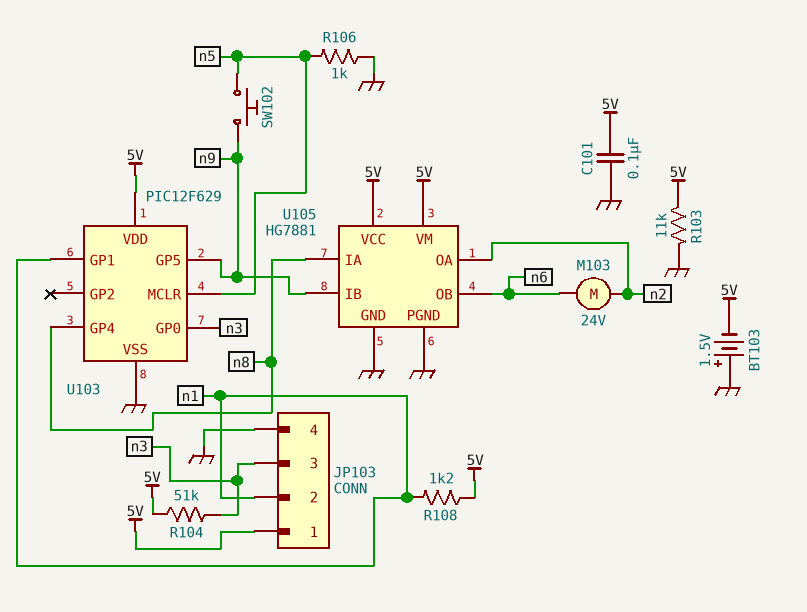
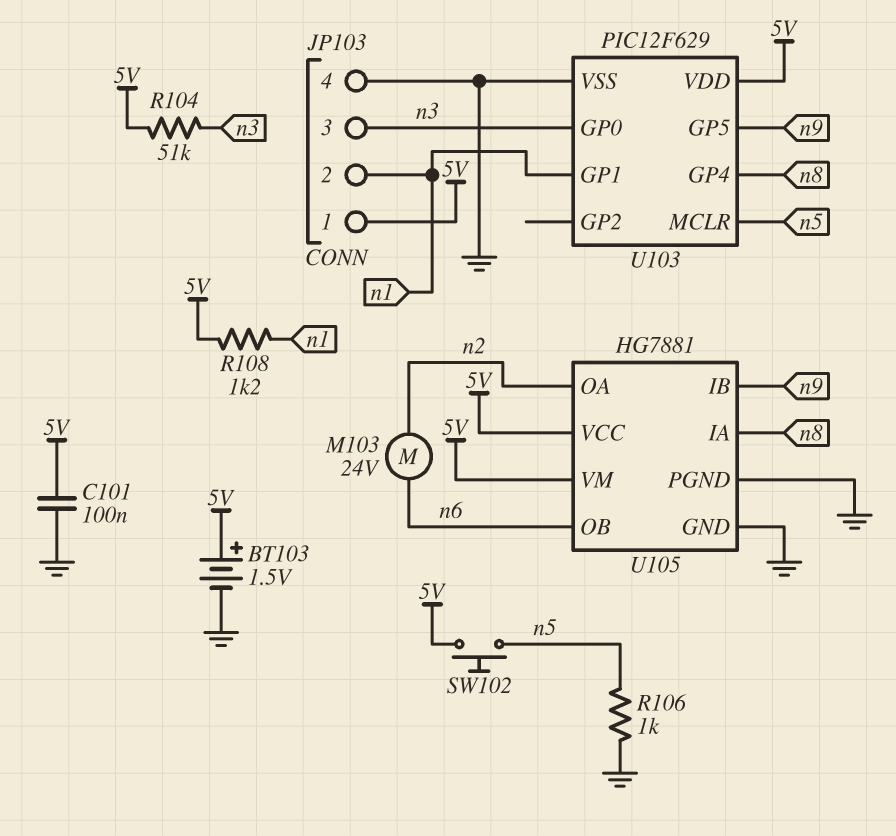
BT103: 1.5V (plus GND, minus 5V) -> 1.5V (plus 5V, minus GND)
R103: 11k (5V, GND) -> none
SW102: button (n5, n9) -> button (5V, n5)

